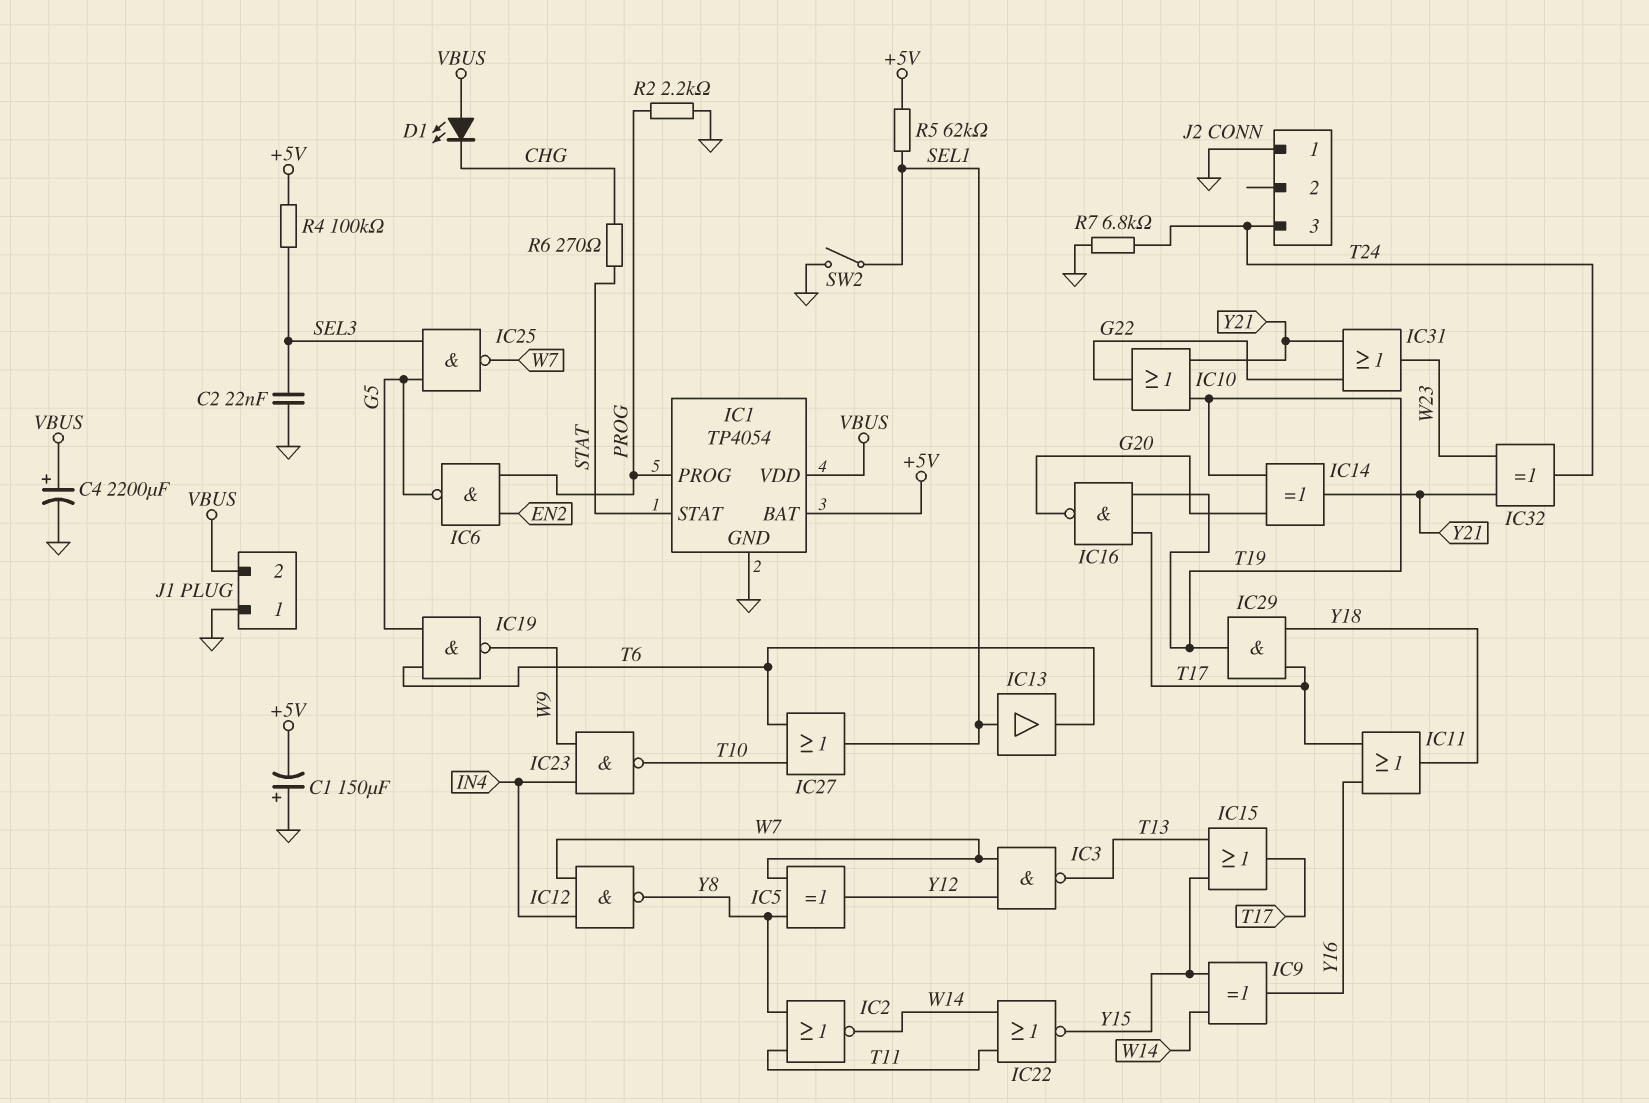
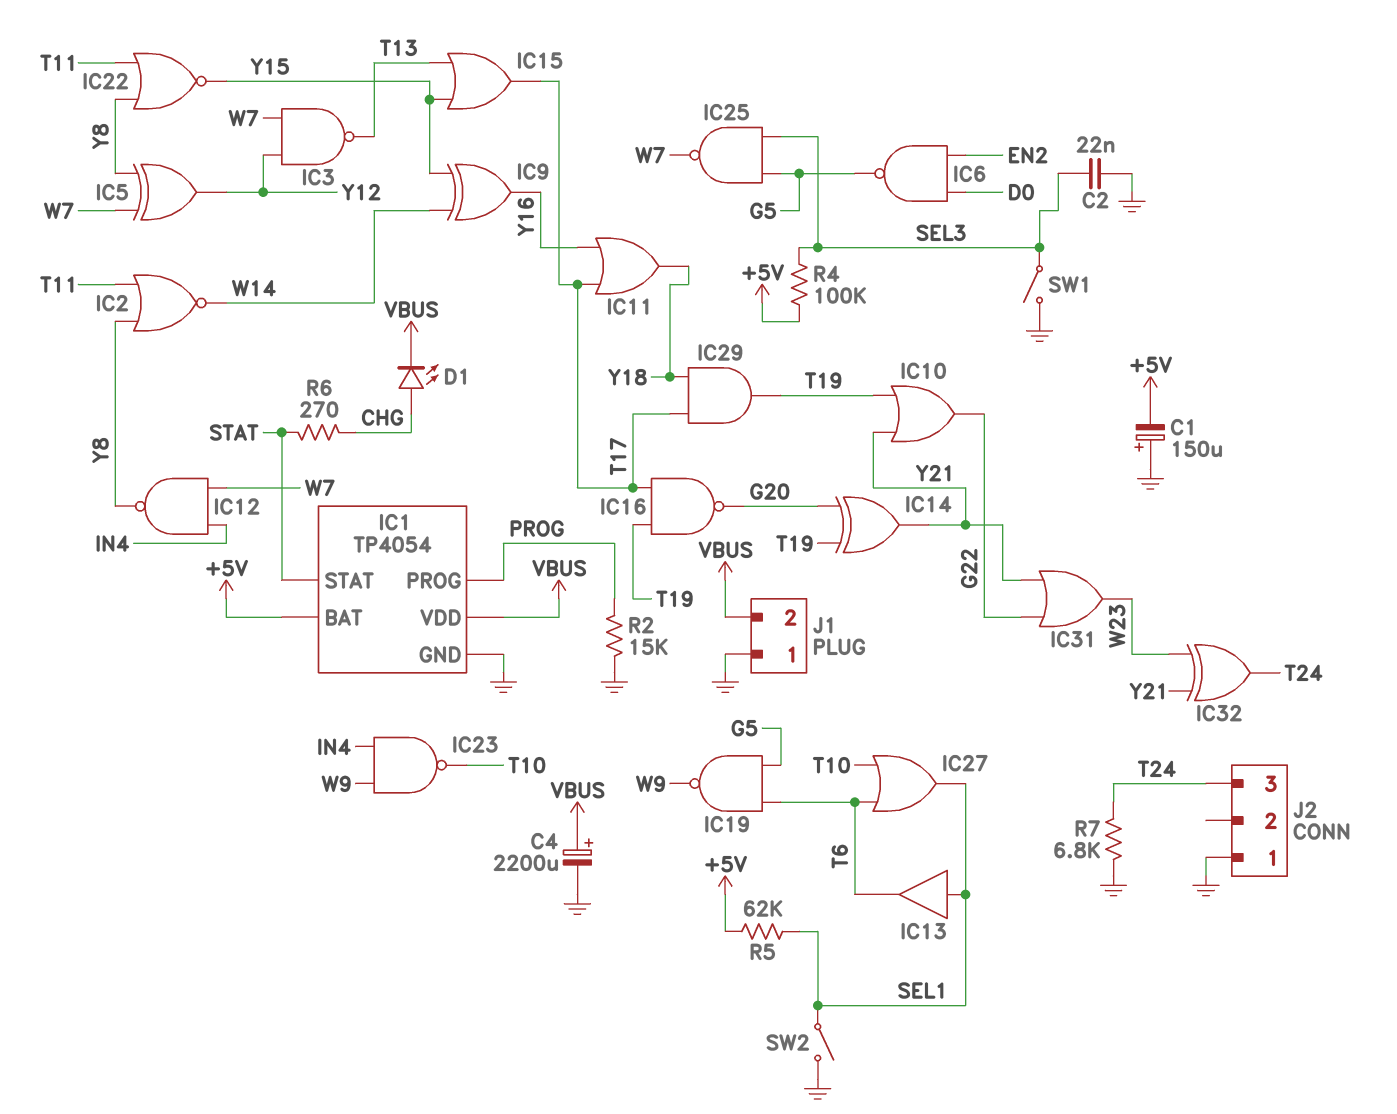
D1: LED (A VBUS, K CHG) -> LED (A CHG, K VBUS)
IC6: NAND (in EN2, in PROG, out G5) -> NAND (in D0, in EN2, out G5)
IC22: NOR (in T11, in W14, out Y15) -> NOR (in T11, in Y8, out Y15)
R2: 2.2k (GND, PROG) -> 15k (GND, PROG)
SW1: none -> switch (GND, SEL3)

